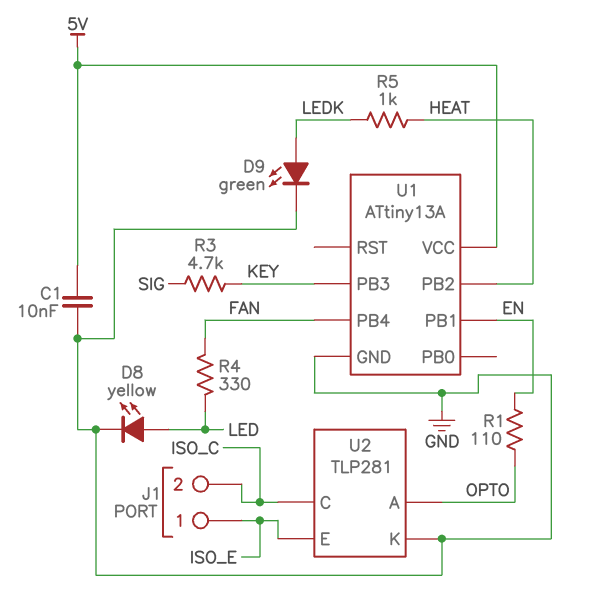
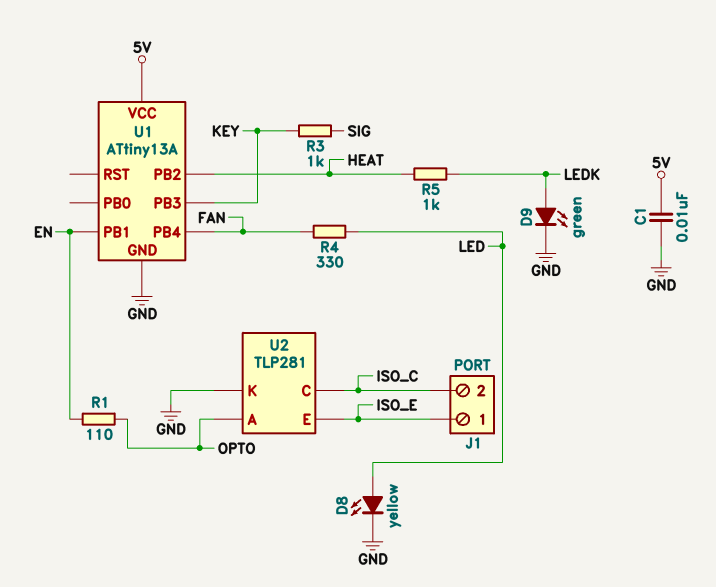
R3: 4.7k (KEY, SIG) -> 1k (KEY, SIG)

